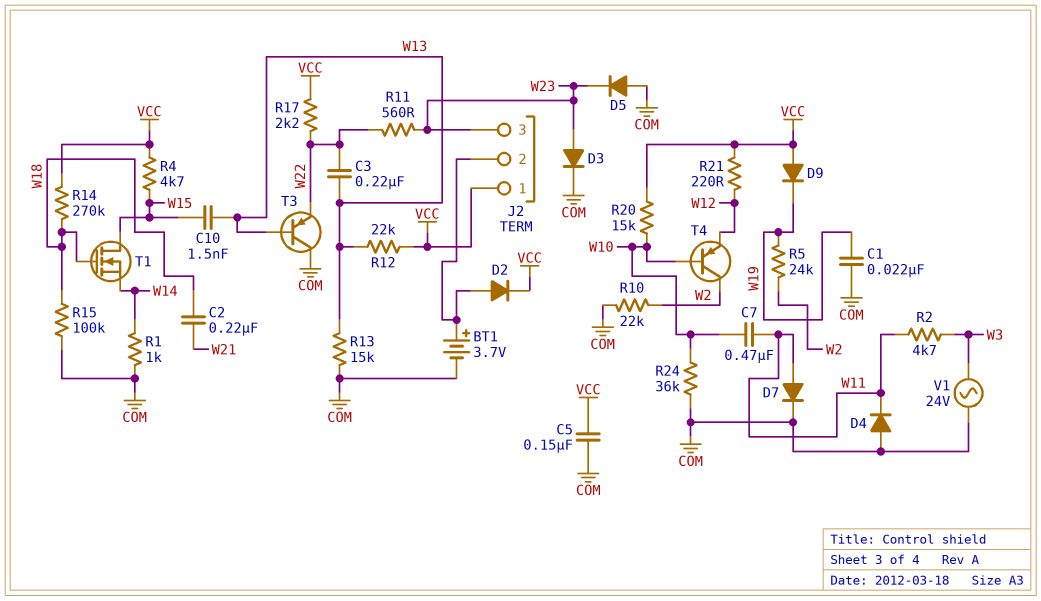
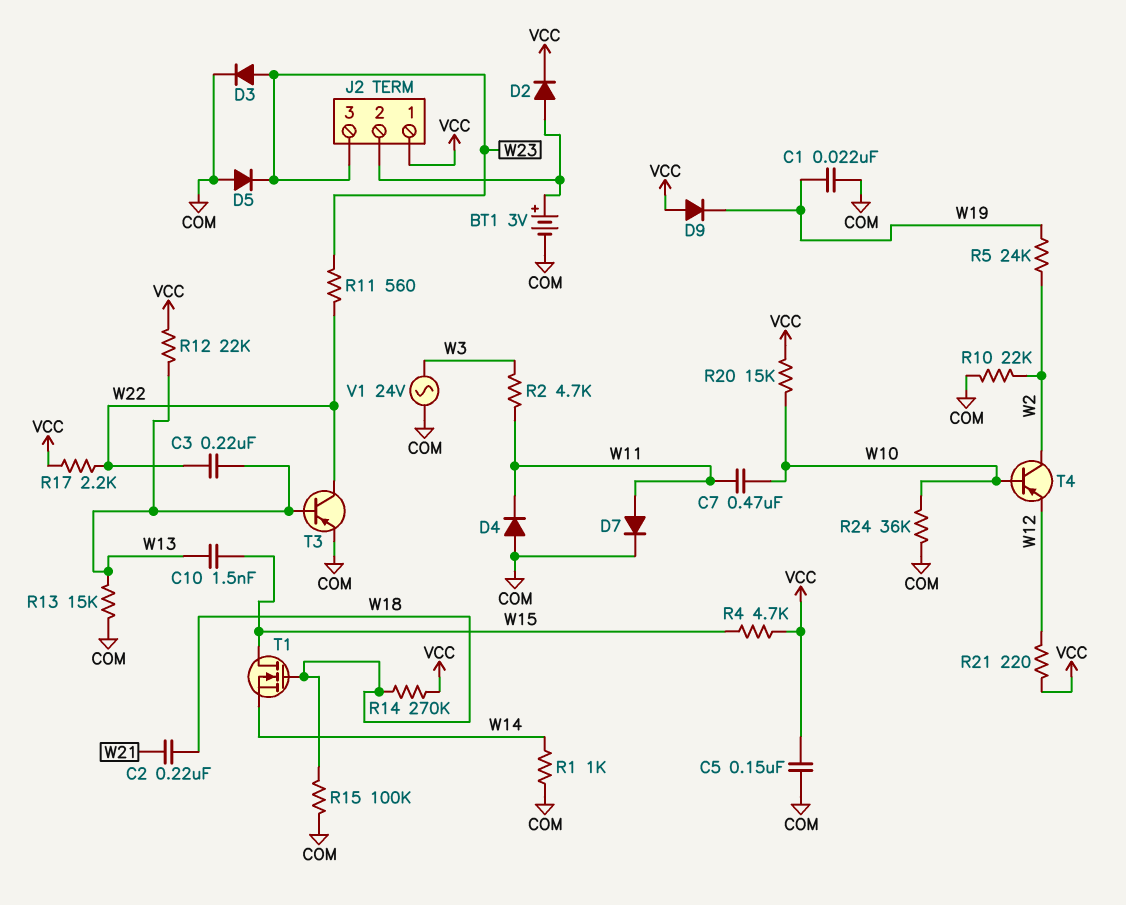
BT1: 3.7V (plus J2/2, minus COM) -> 3V (plus J2/2, minus COM)
T3: PNP (B W13, C COM, E W22) -> PNP (B W13, C W22, E COM)

